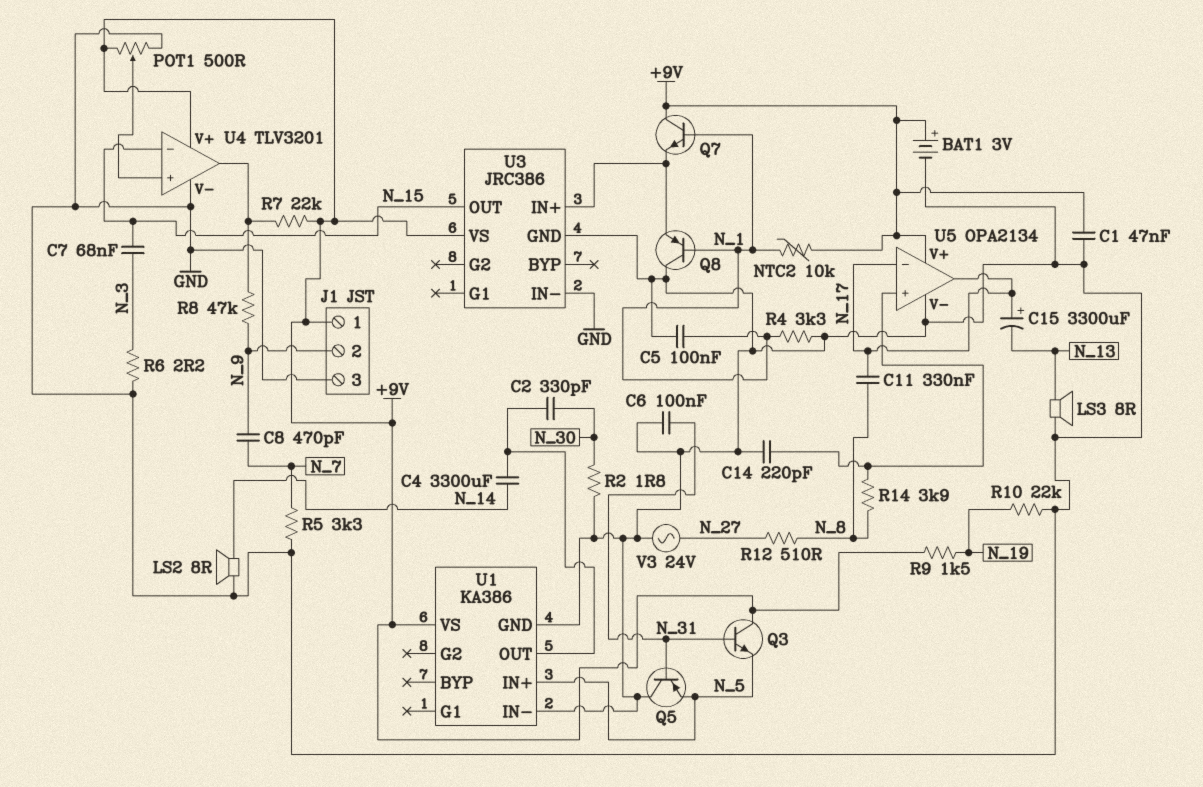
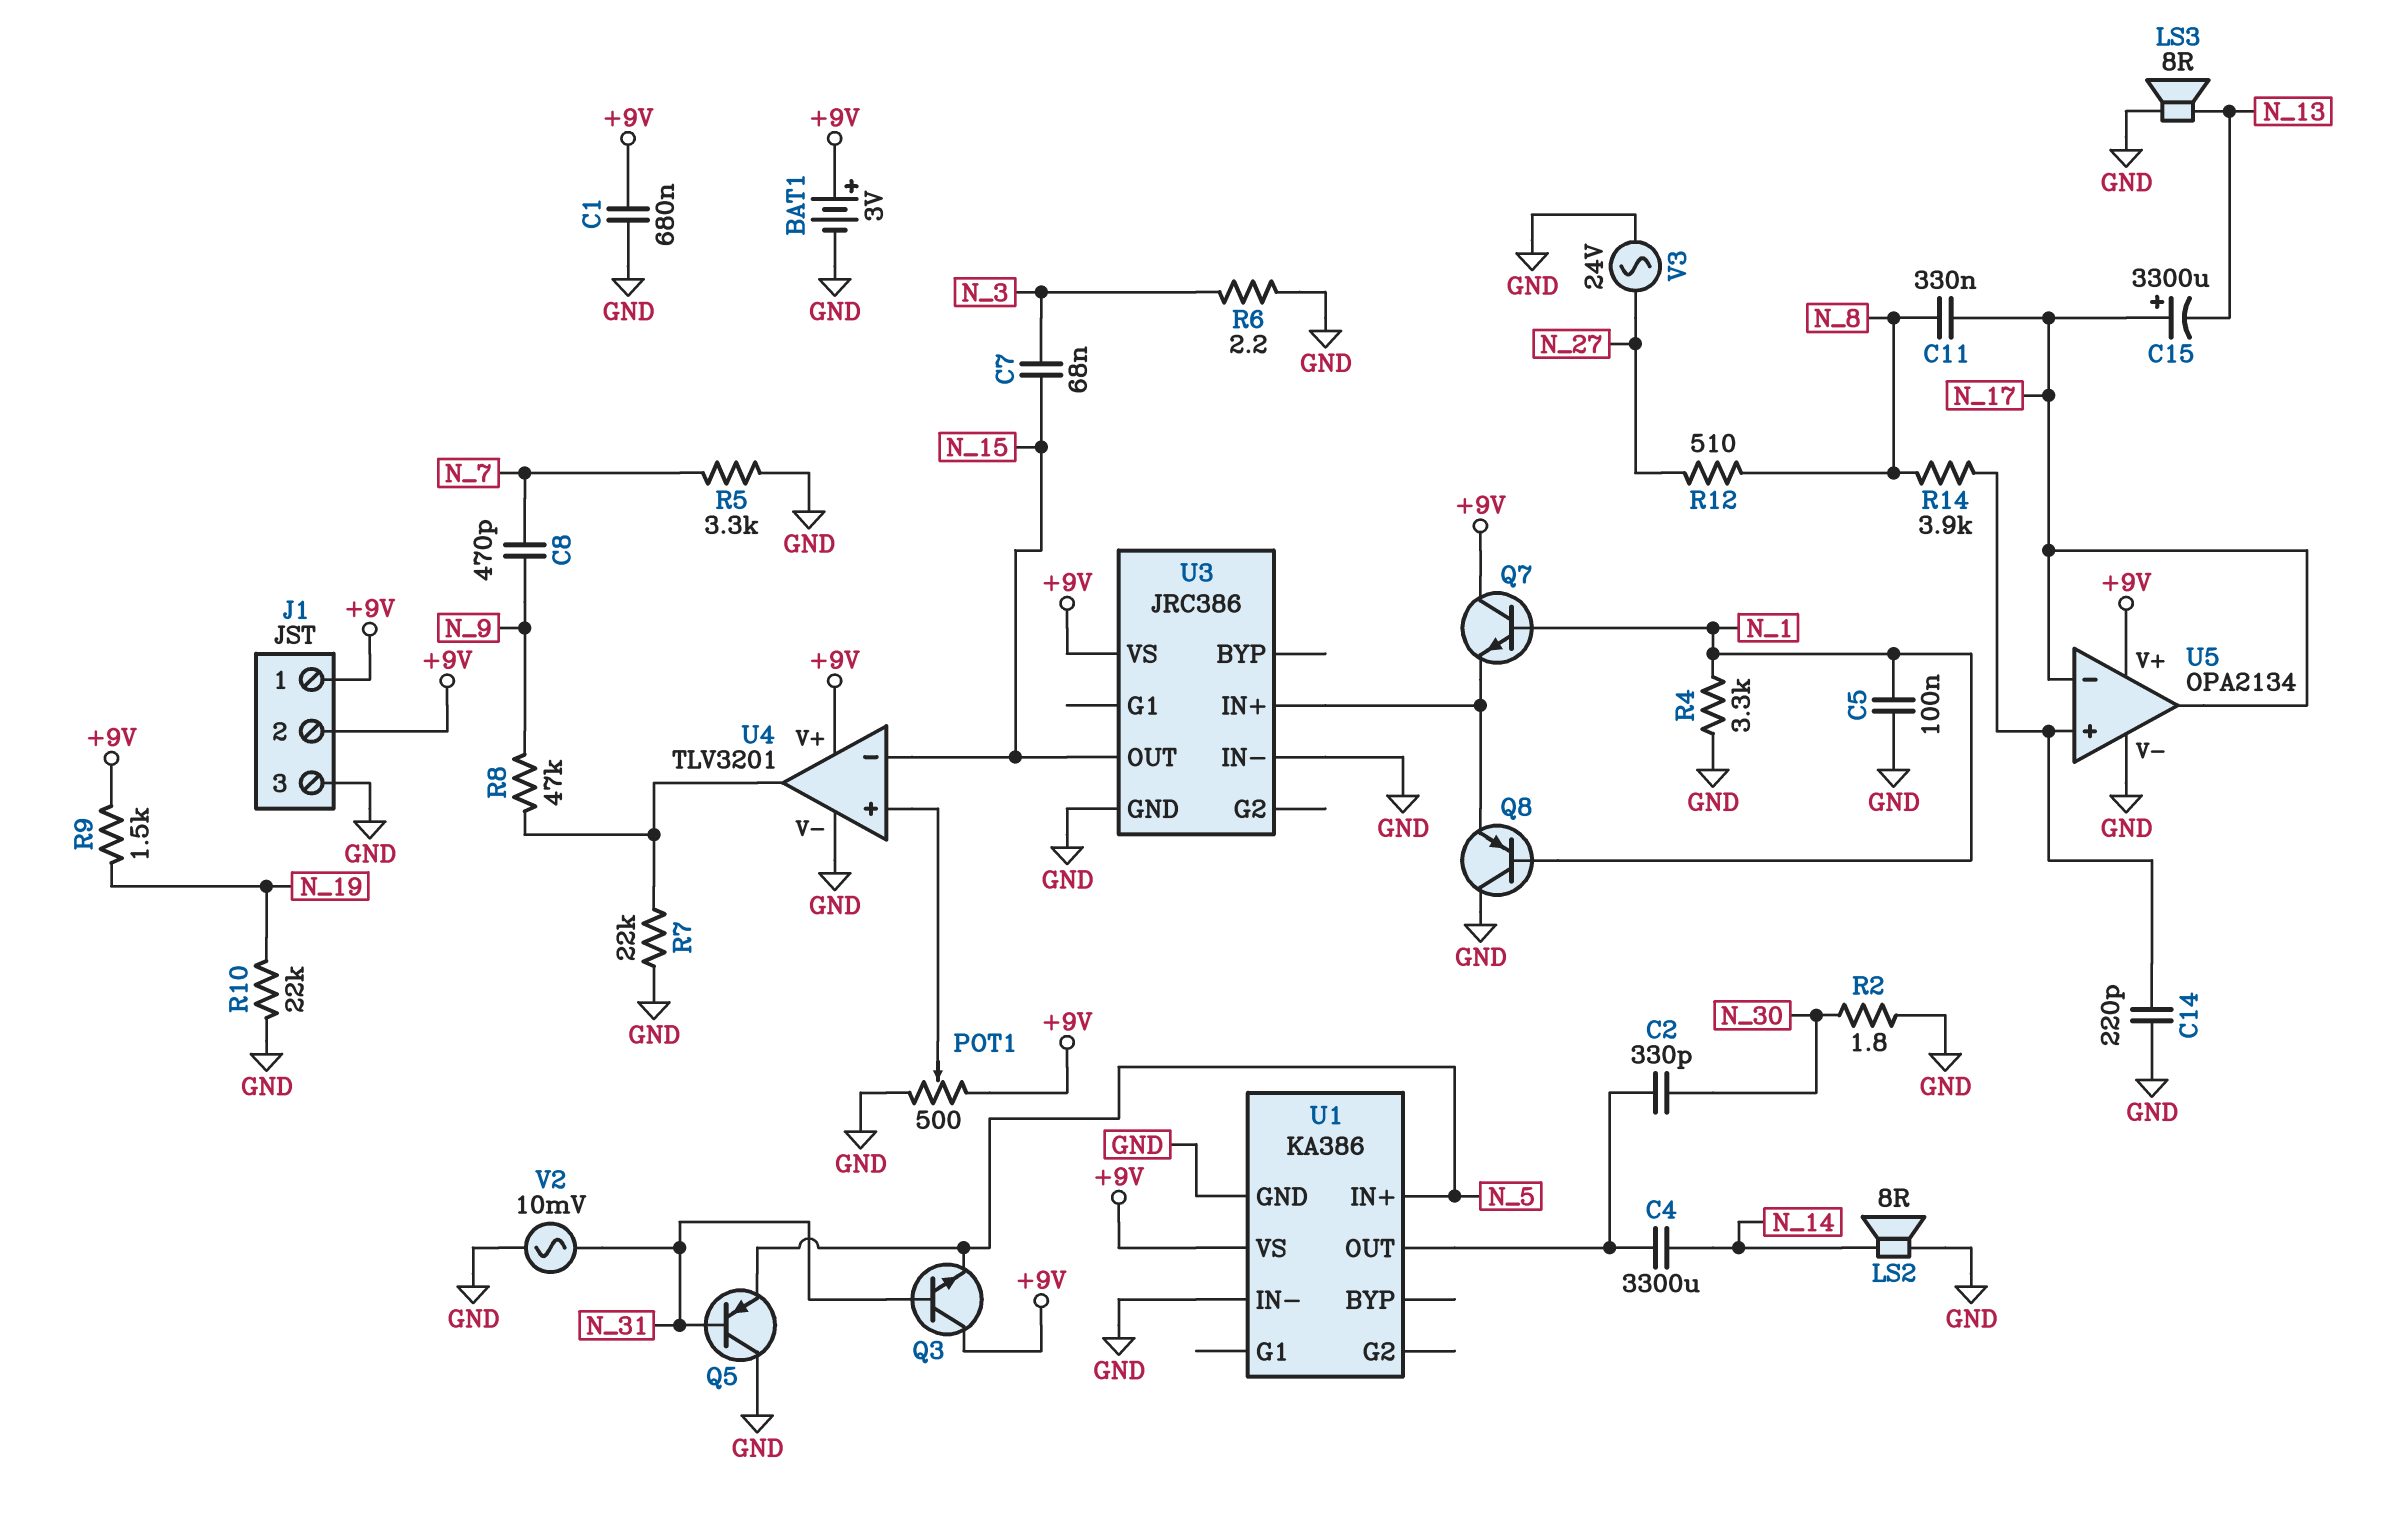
C1: 47nF (+9V, GND) -> 680nF (+9V, GND)
C6: 100nF (GND, N_31) -> none
J1 pin 2: N_9 -> +9V
NTC2: 10k (+9V, N_1) -> none
R7: 22k (+9V, U4/out) -> 22k (GND, U4/out)
V2: none -> AC 10mV (GND, N_31)

